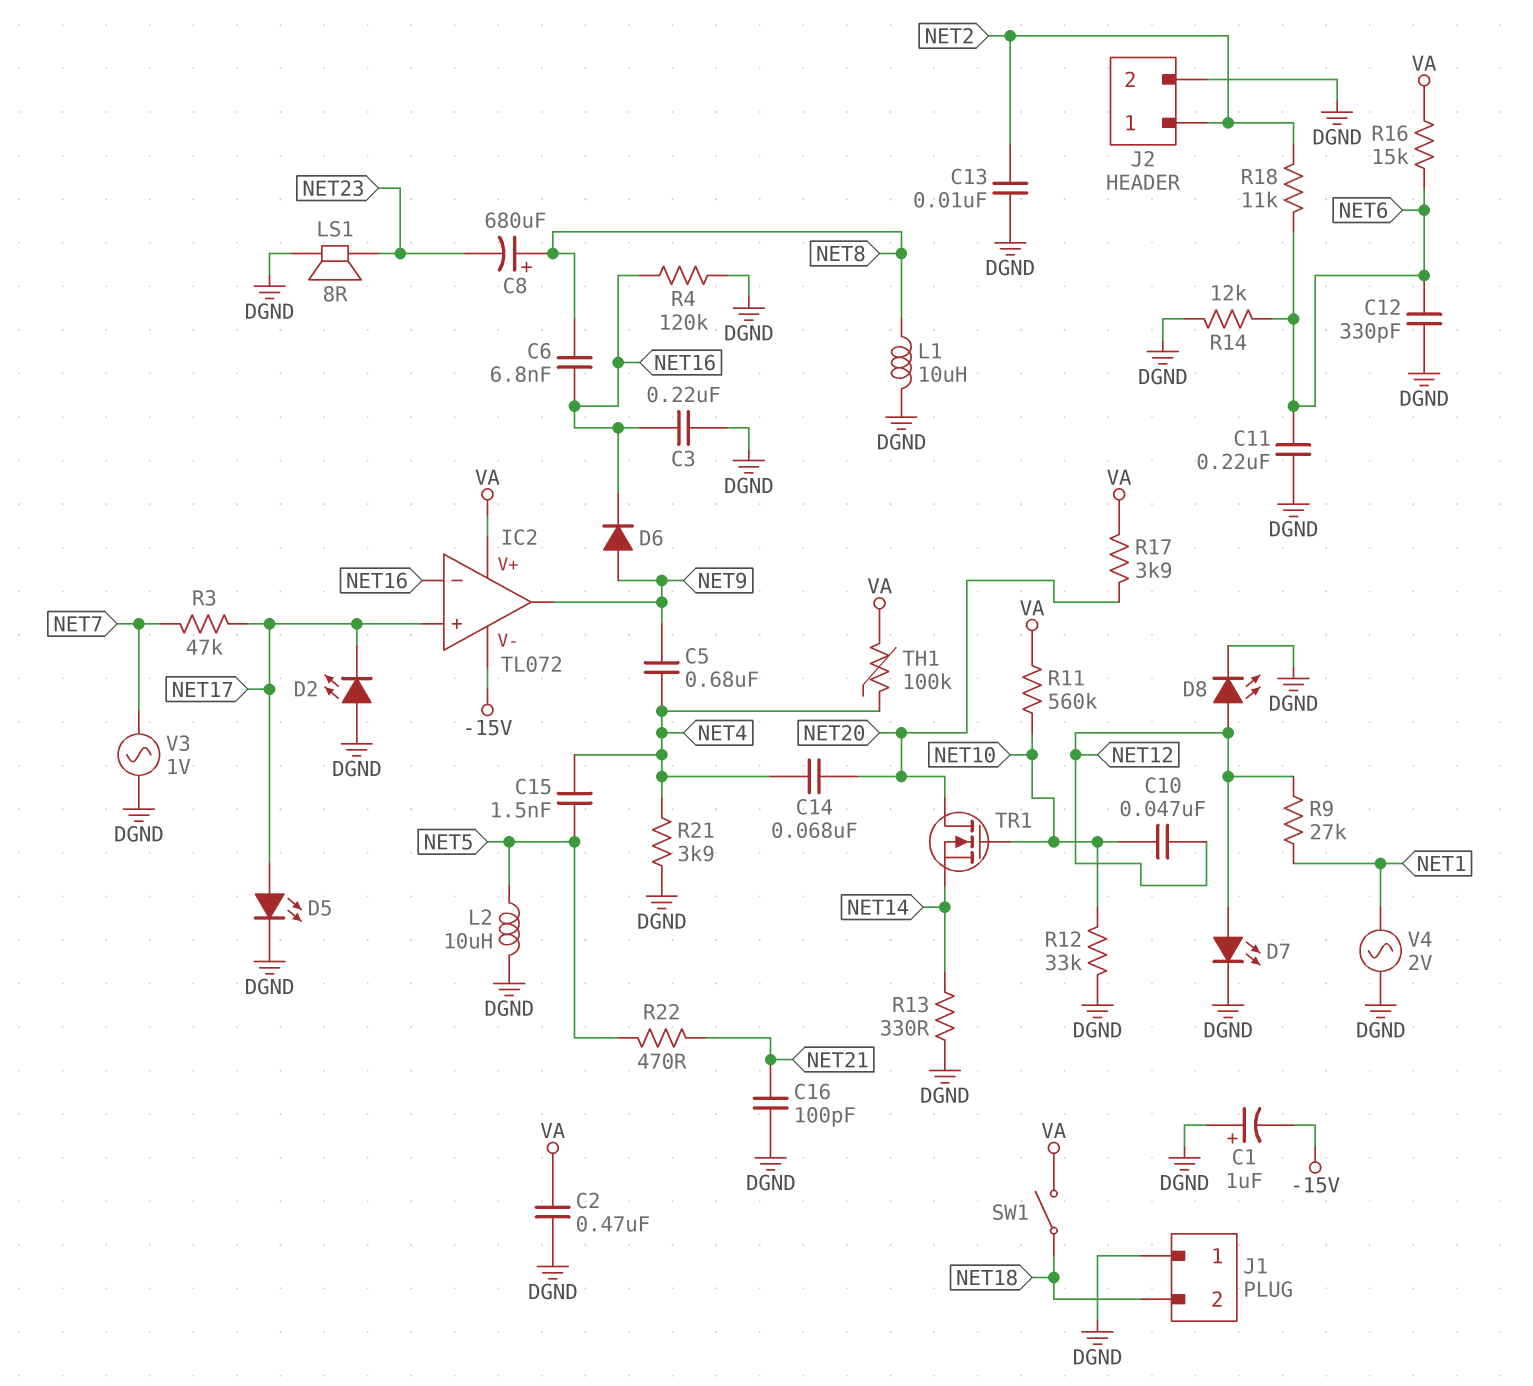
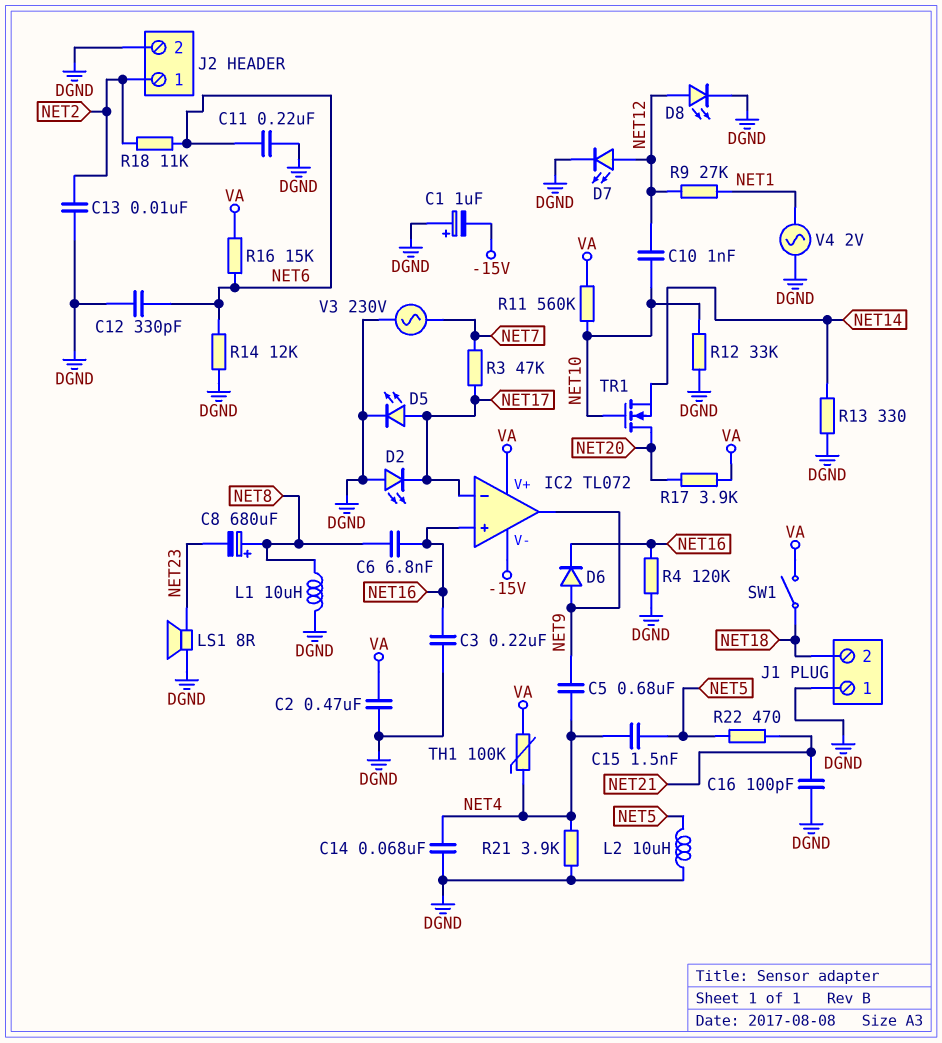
C10: 47nF (NET10, NET12) -> 1nF (NET10, NET12)
C14: 68nF (NET4, NET20) -> 68nF (DGND, NET4)
IC2 pin in+: NET17 -> NET16
IC2 pin in-: NET16 -> NET17
V3: AC 1V (DGND, NET7) -> AC 230V (DGND, NET7)

